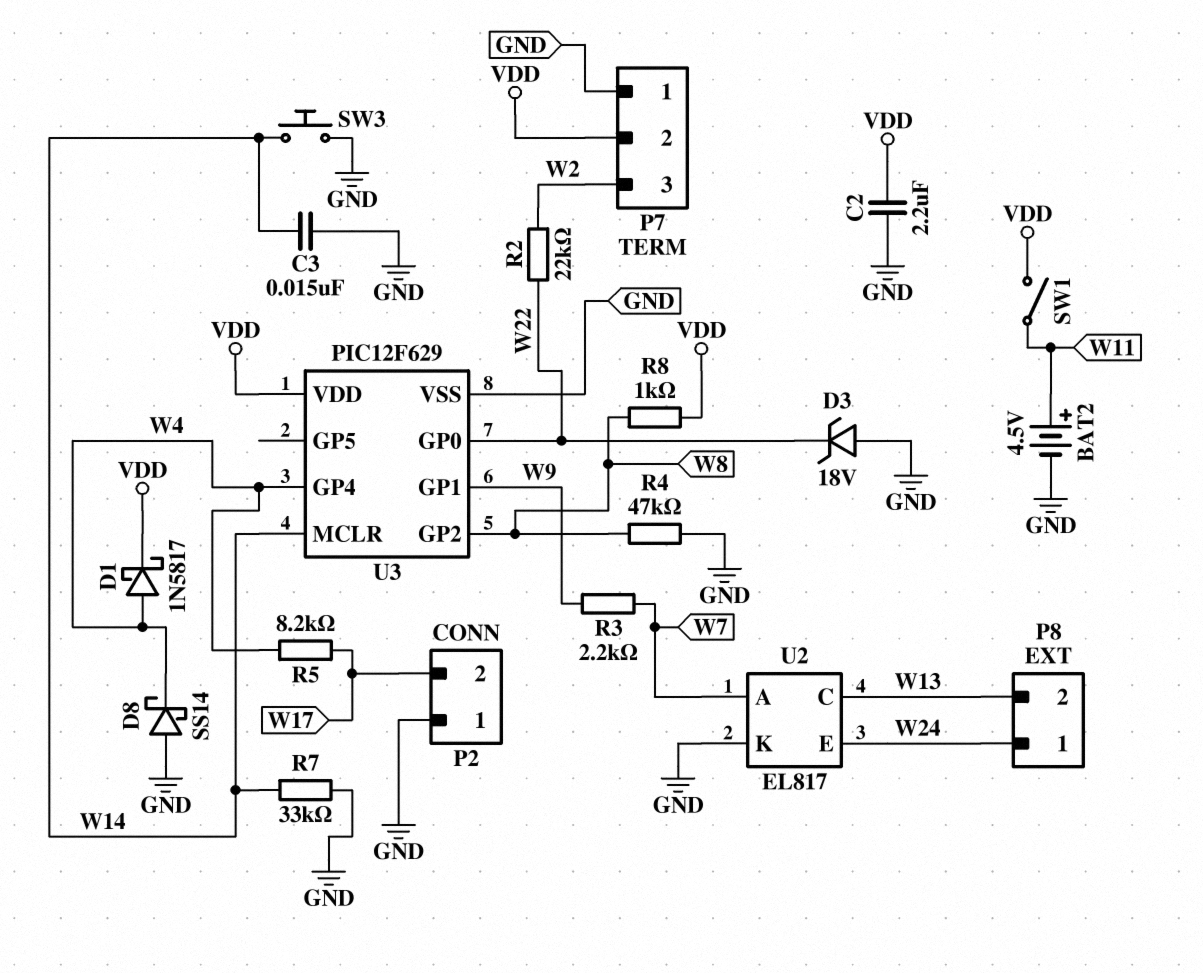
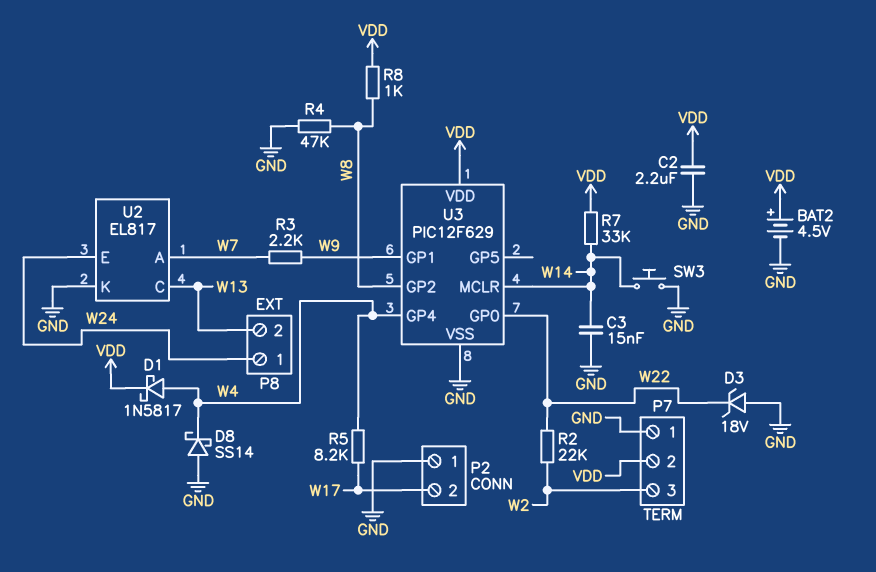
BAT2: 4.5V (plus W11, minus GND) -> 4.5V (plus VDD, minus GND)
R7: 33k (GND, W14) -> 33k (VDD, W14)
SW1: switch (VDD, W11) -> none

